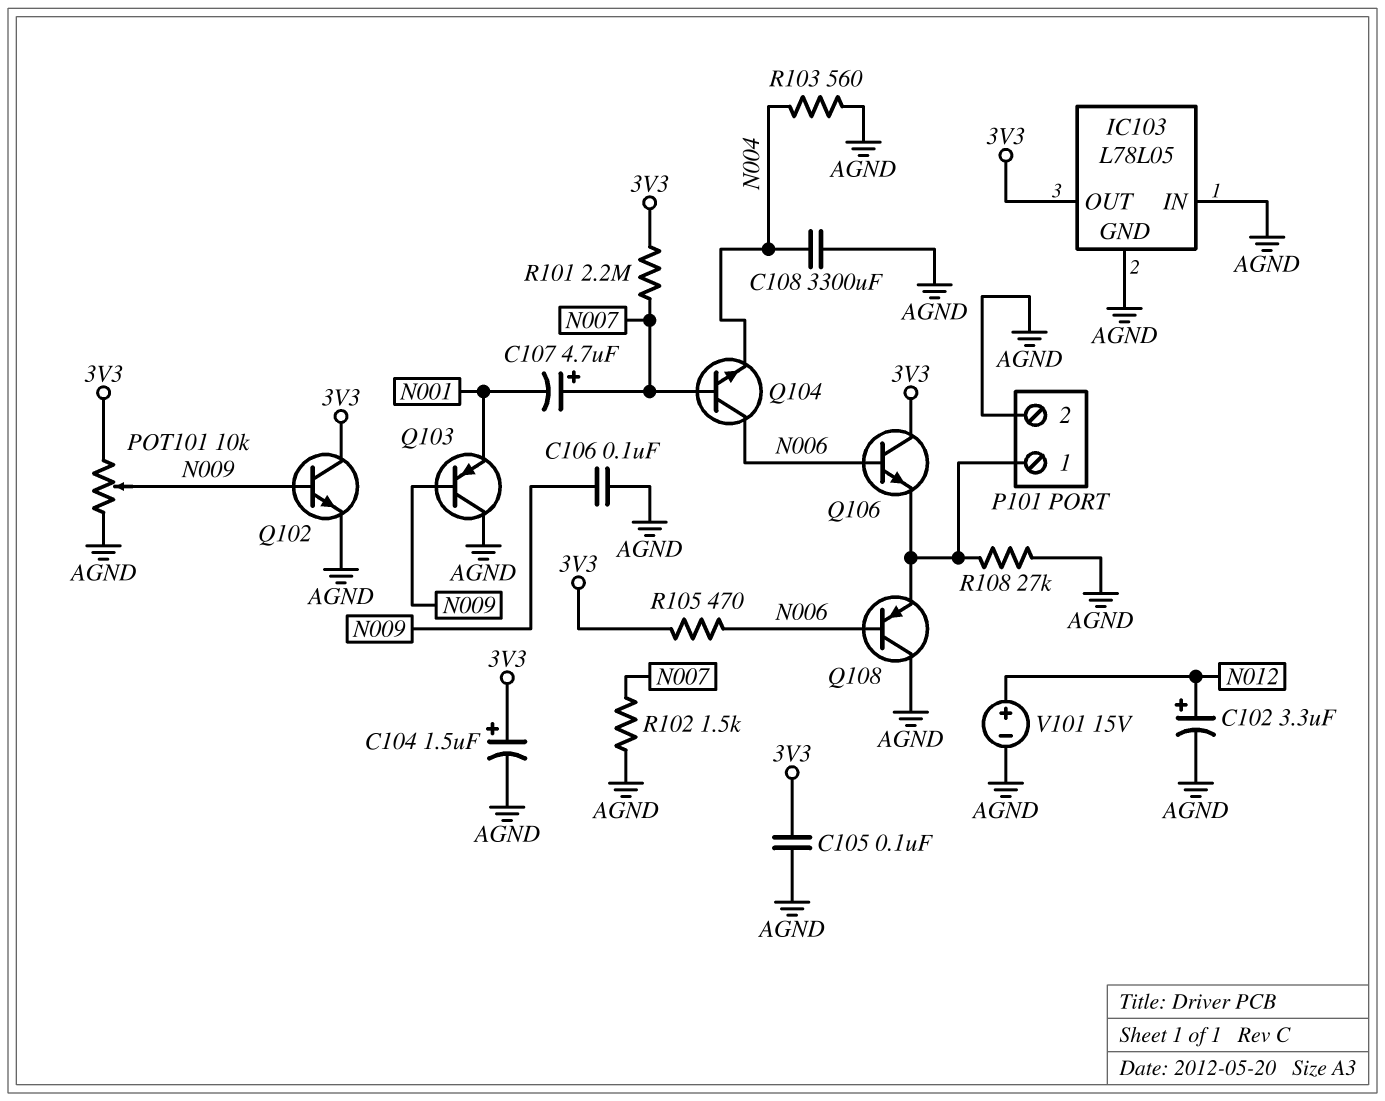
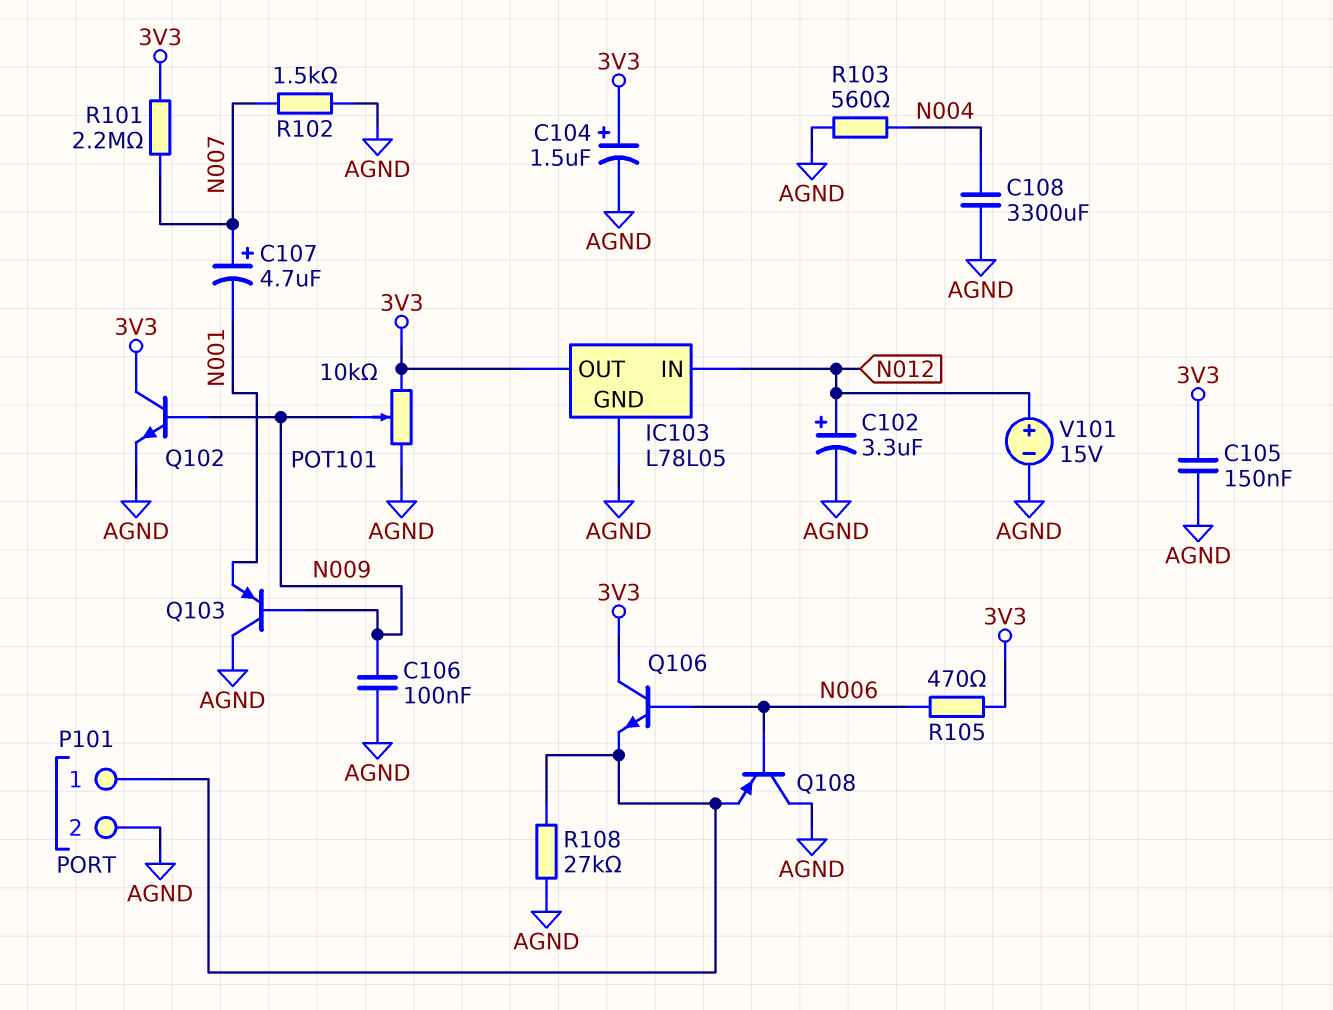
C105: 100nF (3V3, AGND) -> 150nF (3V3, AGND)
IC103 pin IN: AGND -> N012
Q104: NPN (B N007, C N006, E N004) -> none

